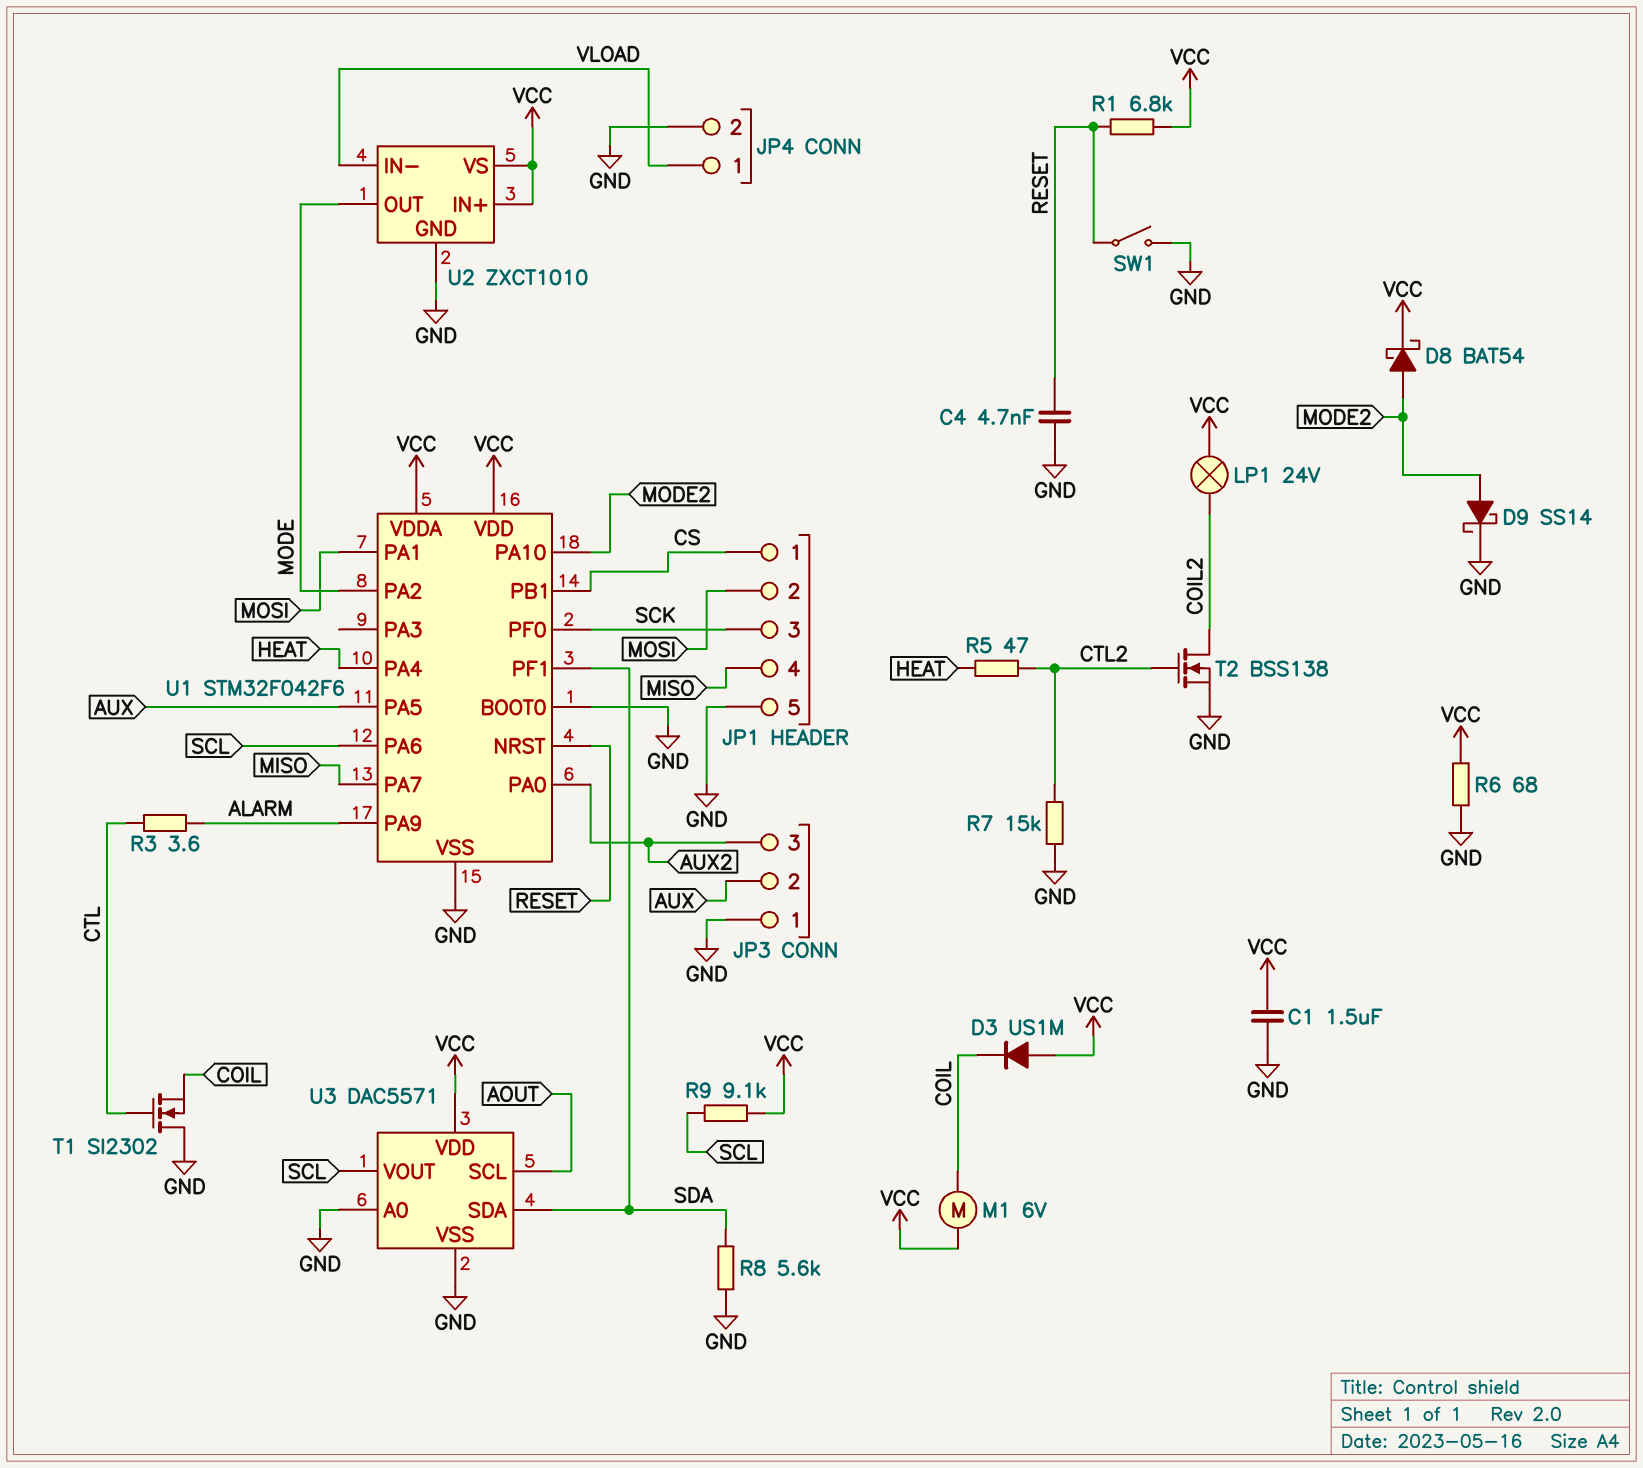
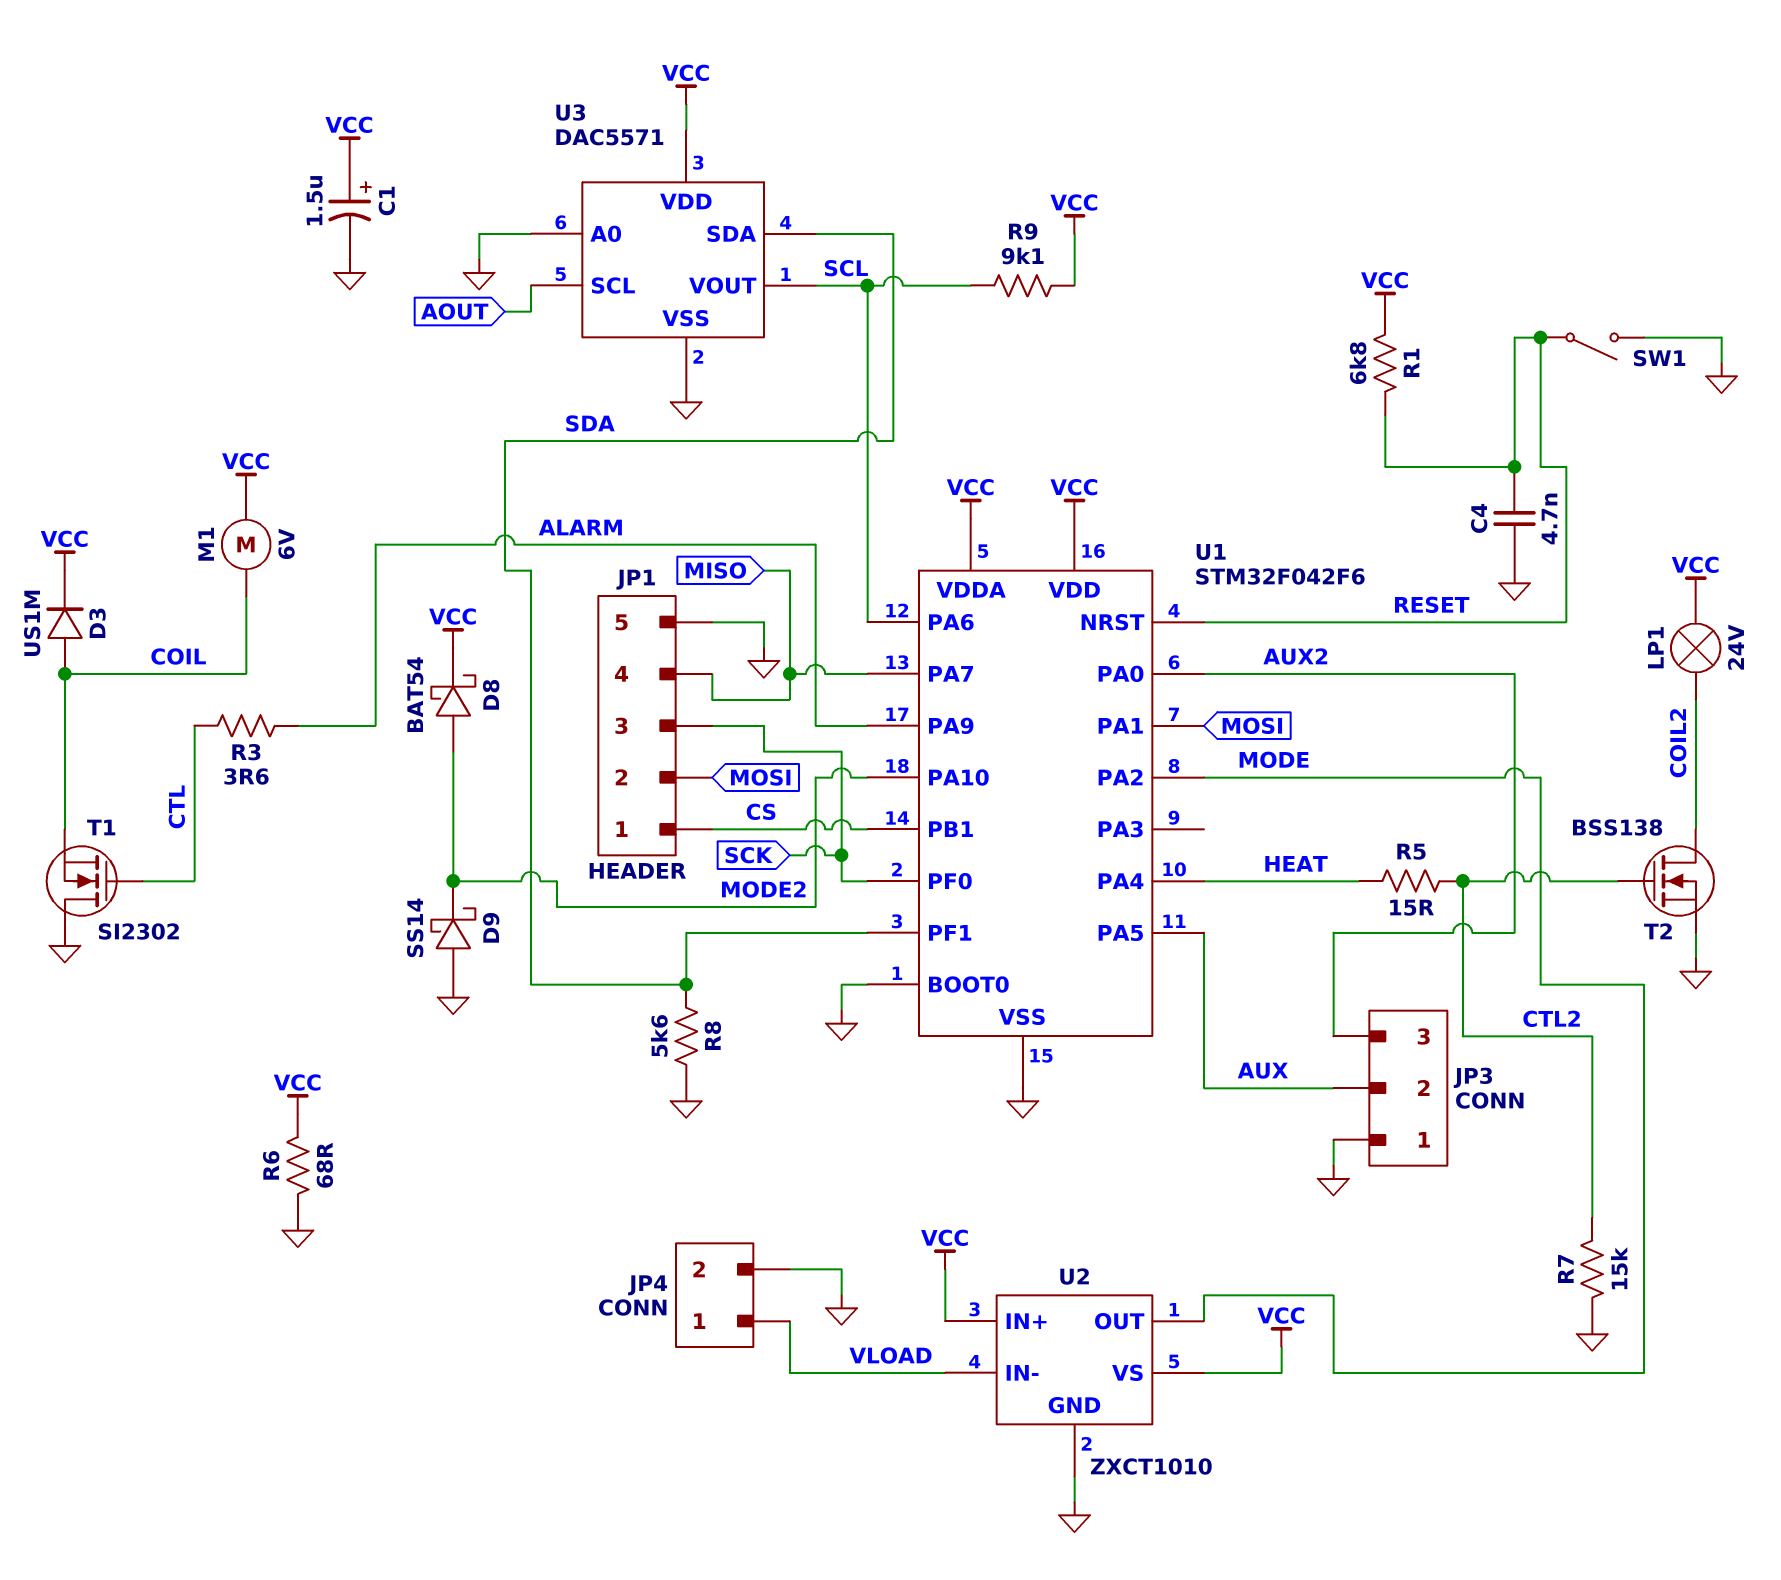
C1: 1.5uF (GND, VCC) -> 1.5uF (plus VCC, minus GND)
D3: diode US1M (A VCC, K COIL) -> diode US1M (A COIL, K VCC)
D9: schottky SS14 (A MODE2, K GND) -> schottky SS14 (A GND, K MODE2)
R5: 47 (CTL2, HEAT) -> 15 (CTL2, HEAT)

